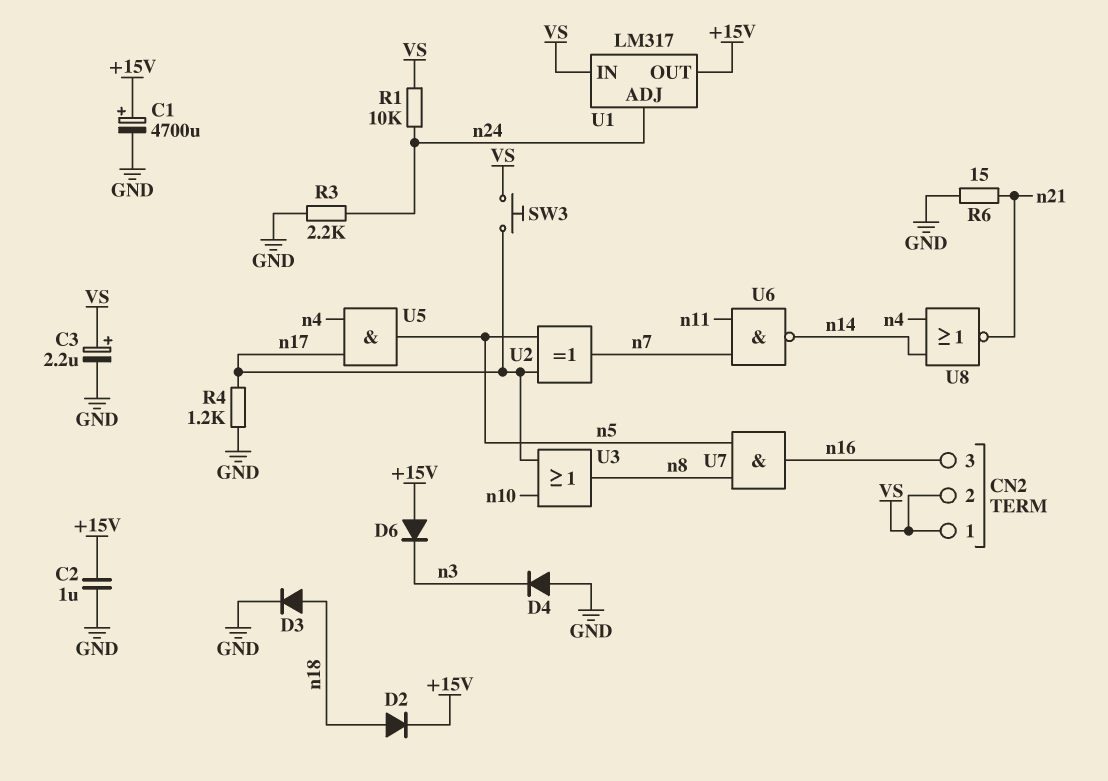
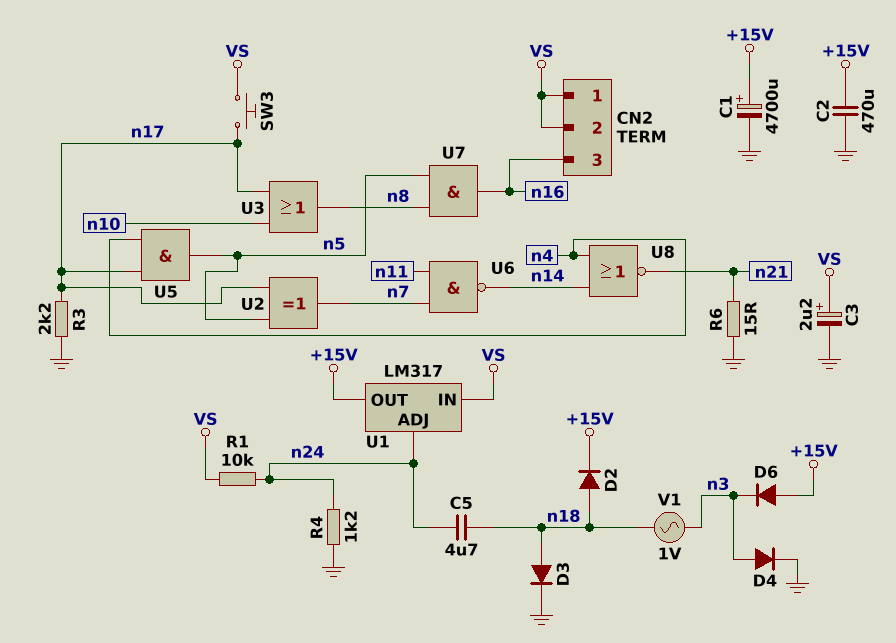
C2: 1uF (+15V, GND) -> 470uF (+15V, GND)
C5: none -> 4.7uF (n18, n24)
D4: diode (A GND, K n3) -> diode (A n3, K GND)
R3: 2.2k (GND, n24) -> 2.2k (GND, n17)
R4: 1.2k (GND, n17) -> 1.2k (GND, n24)
V1: none -> AC 1V (n3, n18)

